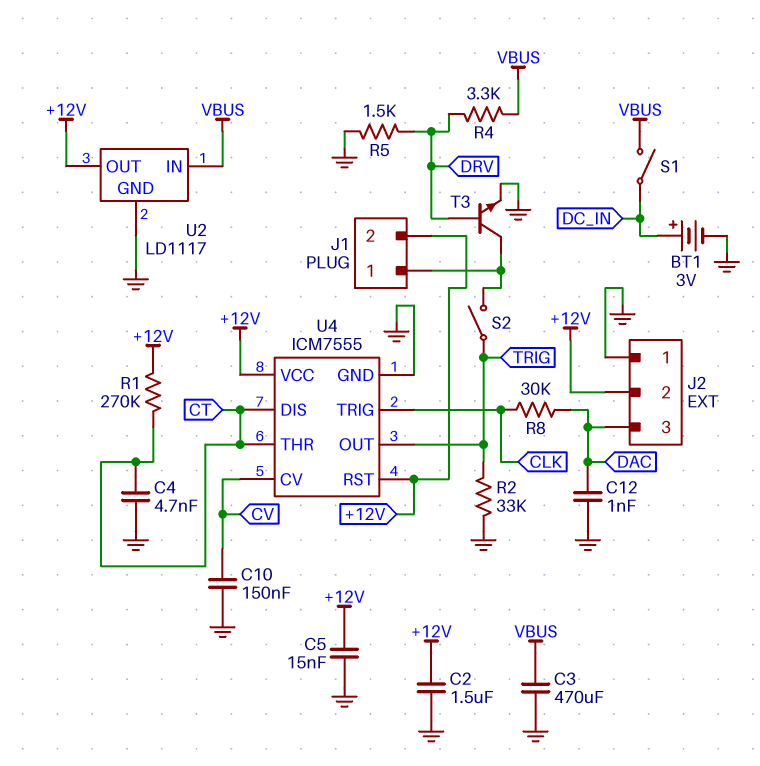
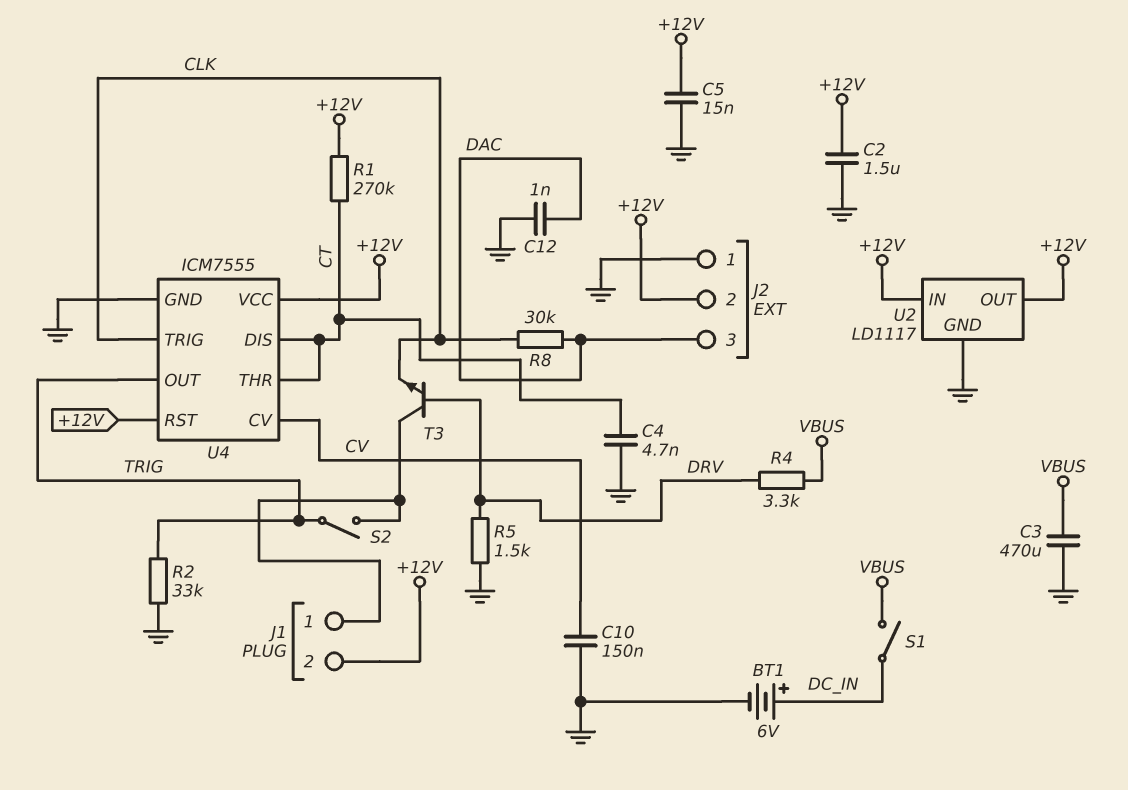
BT1: 3V (plus DC_IN, minus GND) -> 6V (plus DC_IN, minus GND)
T3: NPN (B DRV, C J1/1, E GND) -> NPN (B DRV, C J1/1, E CLK)
U2 pin IN: VBUS -> +12V

